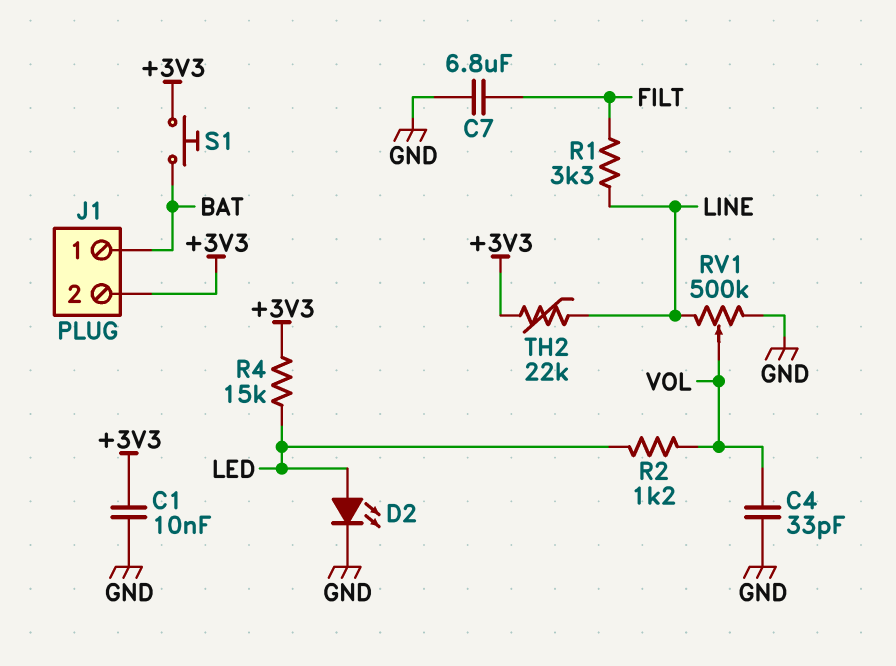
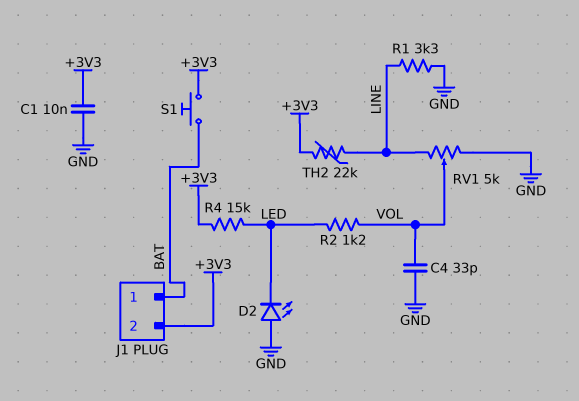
C7: 6.8uF (FILT, GND) -> none
D2: LED (A LED, K GND) -> LED (A GND, K LED)
R1: 3.3k (FILT, LINE) -> 3.3k (GND, LINE)
RV1: 500k (GND, LINE, wiper VOL) -> 5k (GND, LINE, wiper VOL)

